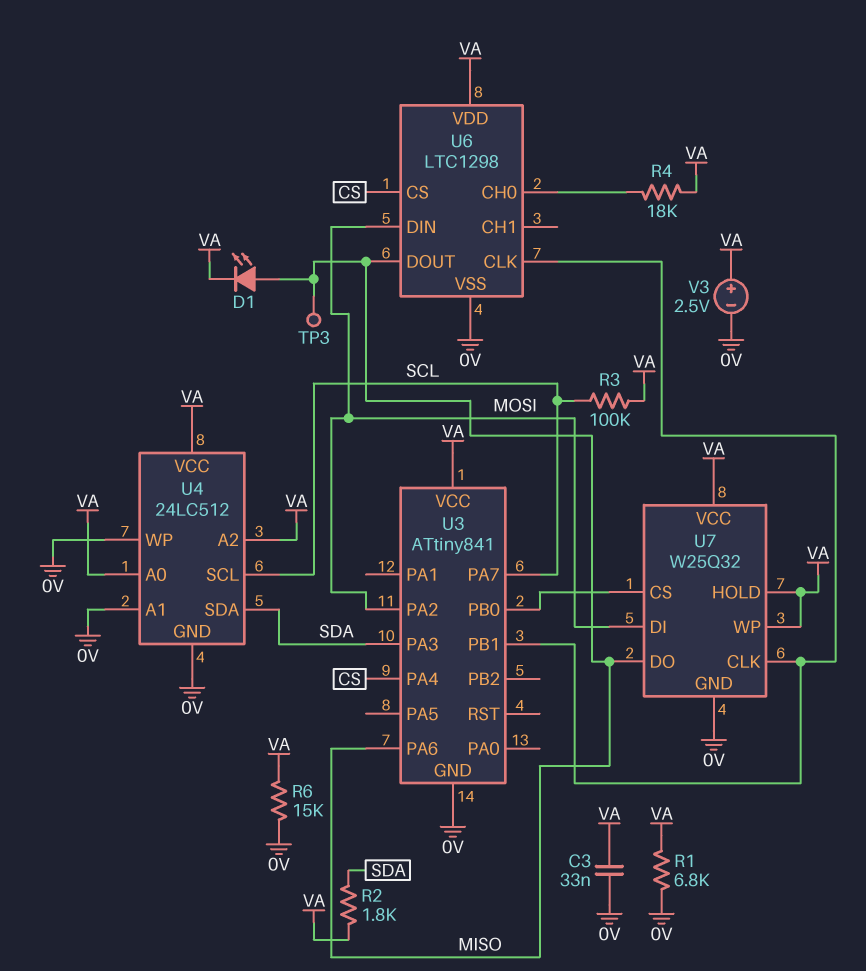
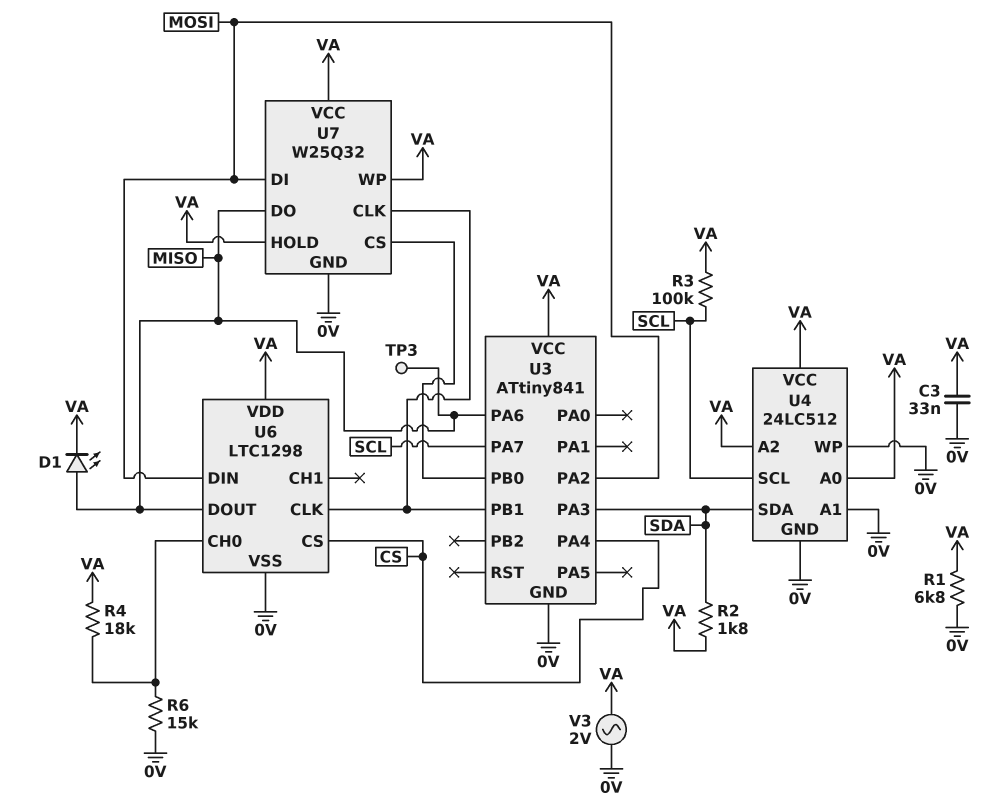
R6: 15k (0V, VA) -> 15k (0V, U6/CH0)
V3: 2.5V (plus VA, minus 0V) -> AC 2V (0V, VA)

